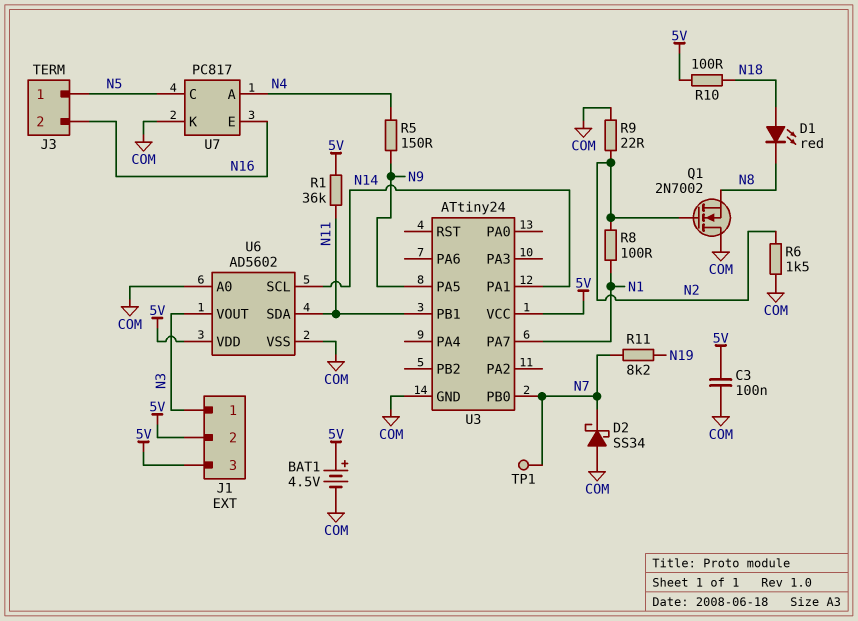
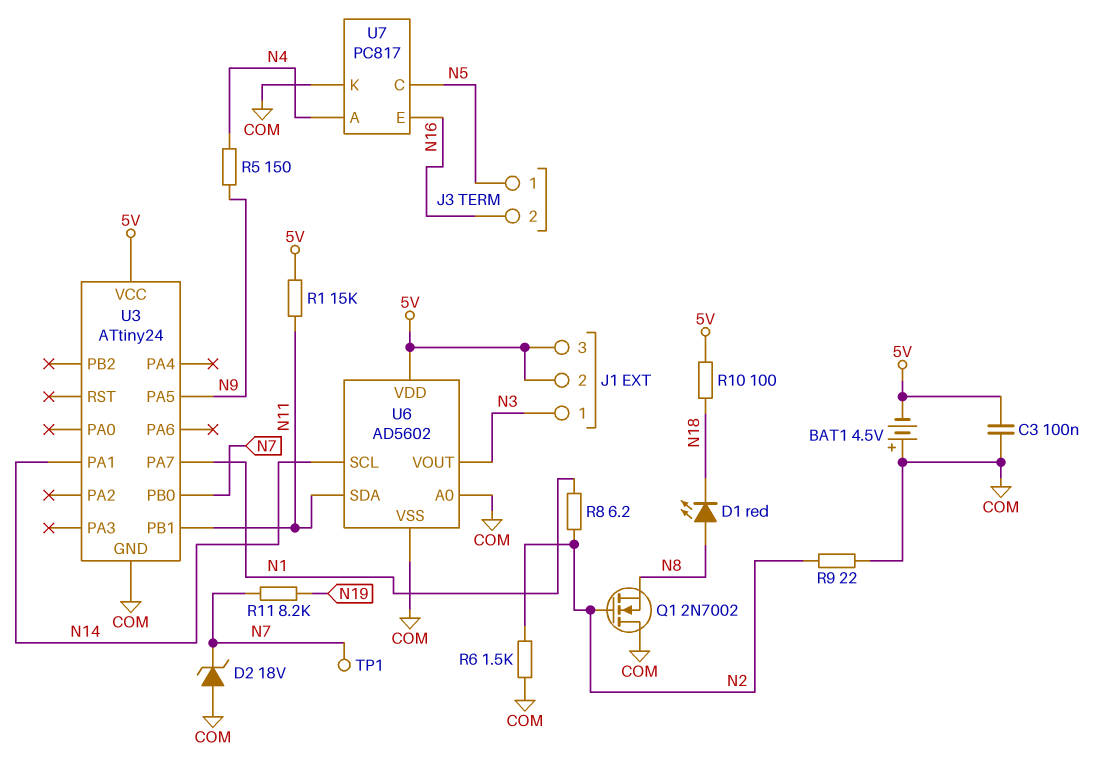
BAT1: 4.5V (plus 5V, minus COM) -> 4.5V (plus COM, minus 5V)
D1: LED red (A N18, K N8) -> LED red (A N8, K N18)
D2: schottky SS34 (A COM, K N7) -> zener 18V (A COM, K N7)
R1: 36k (5V, N11) -> 15k (5V, N11)
R8: 100 (N1, N2) -> 6.2 (N1, N2)

